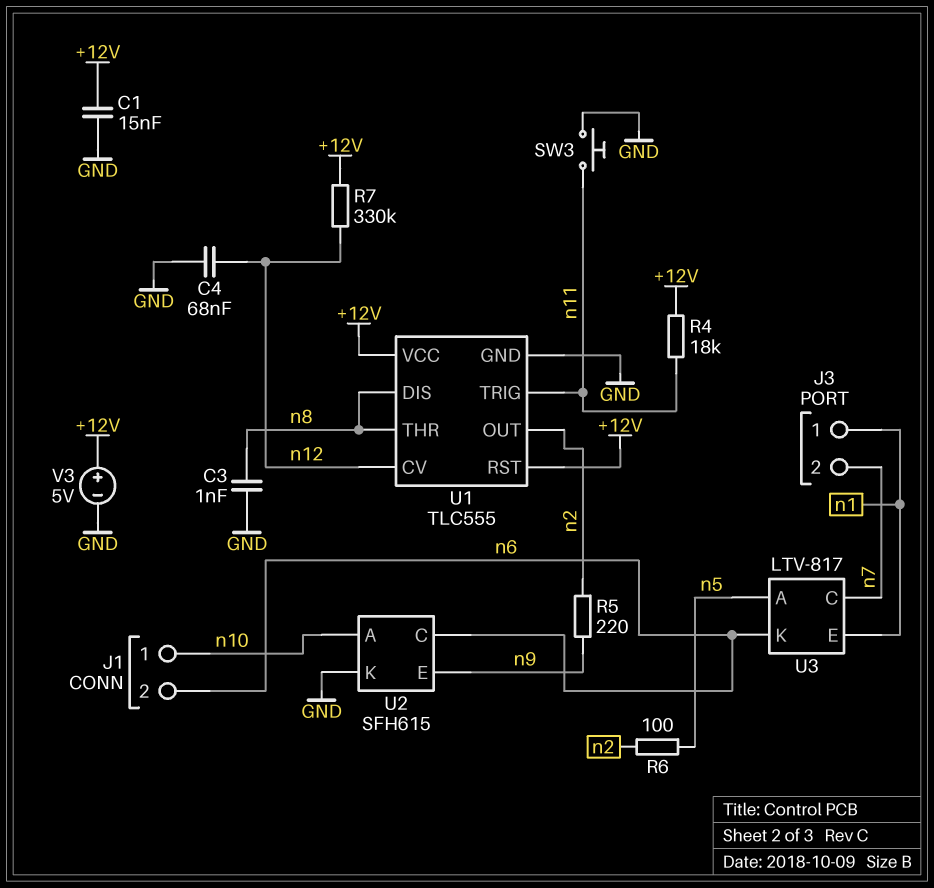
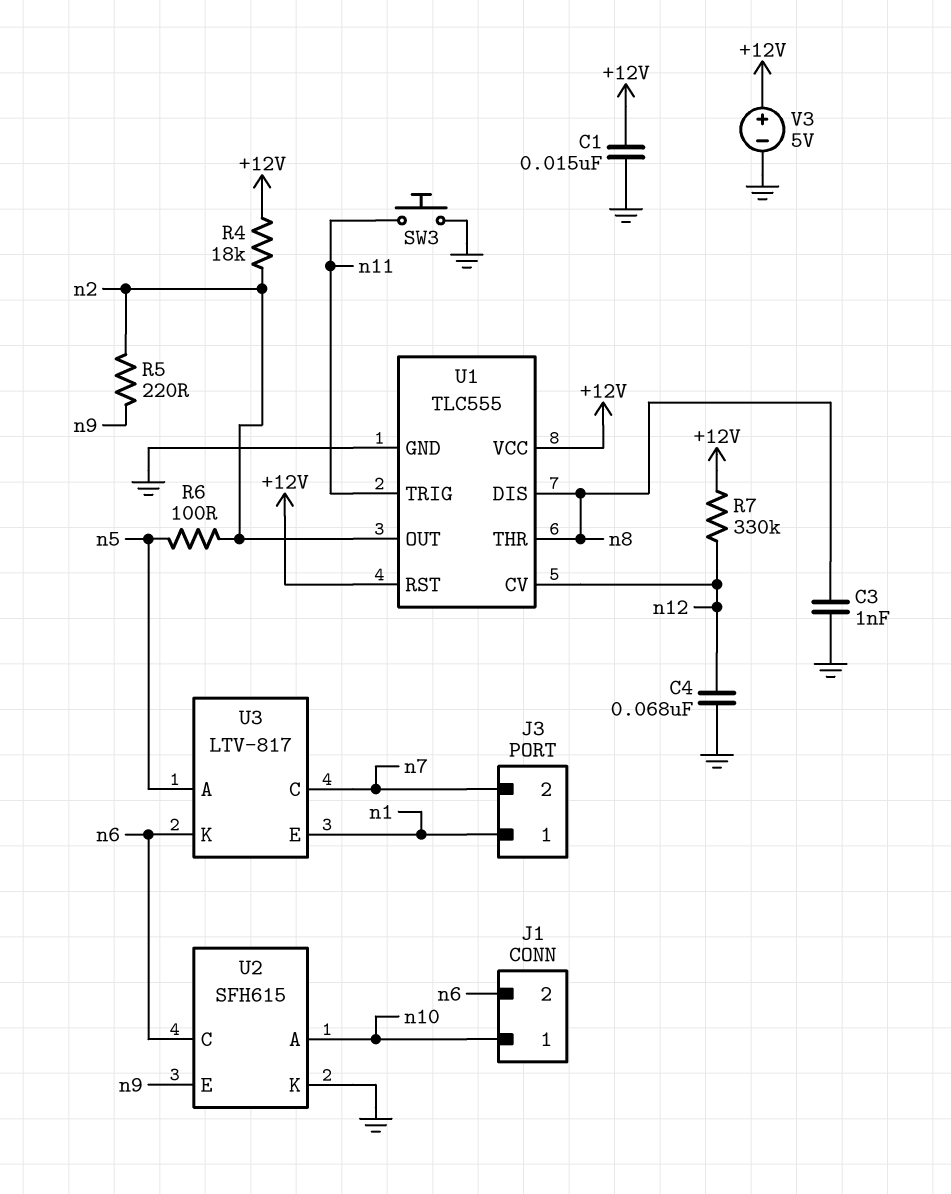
R4: 18k (+12V, n11) -> 18k (+12V, n2)

